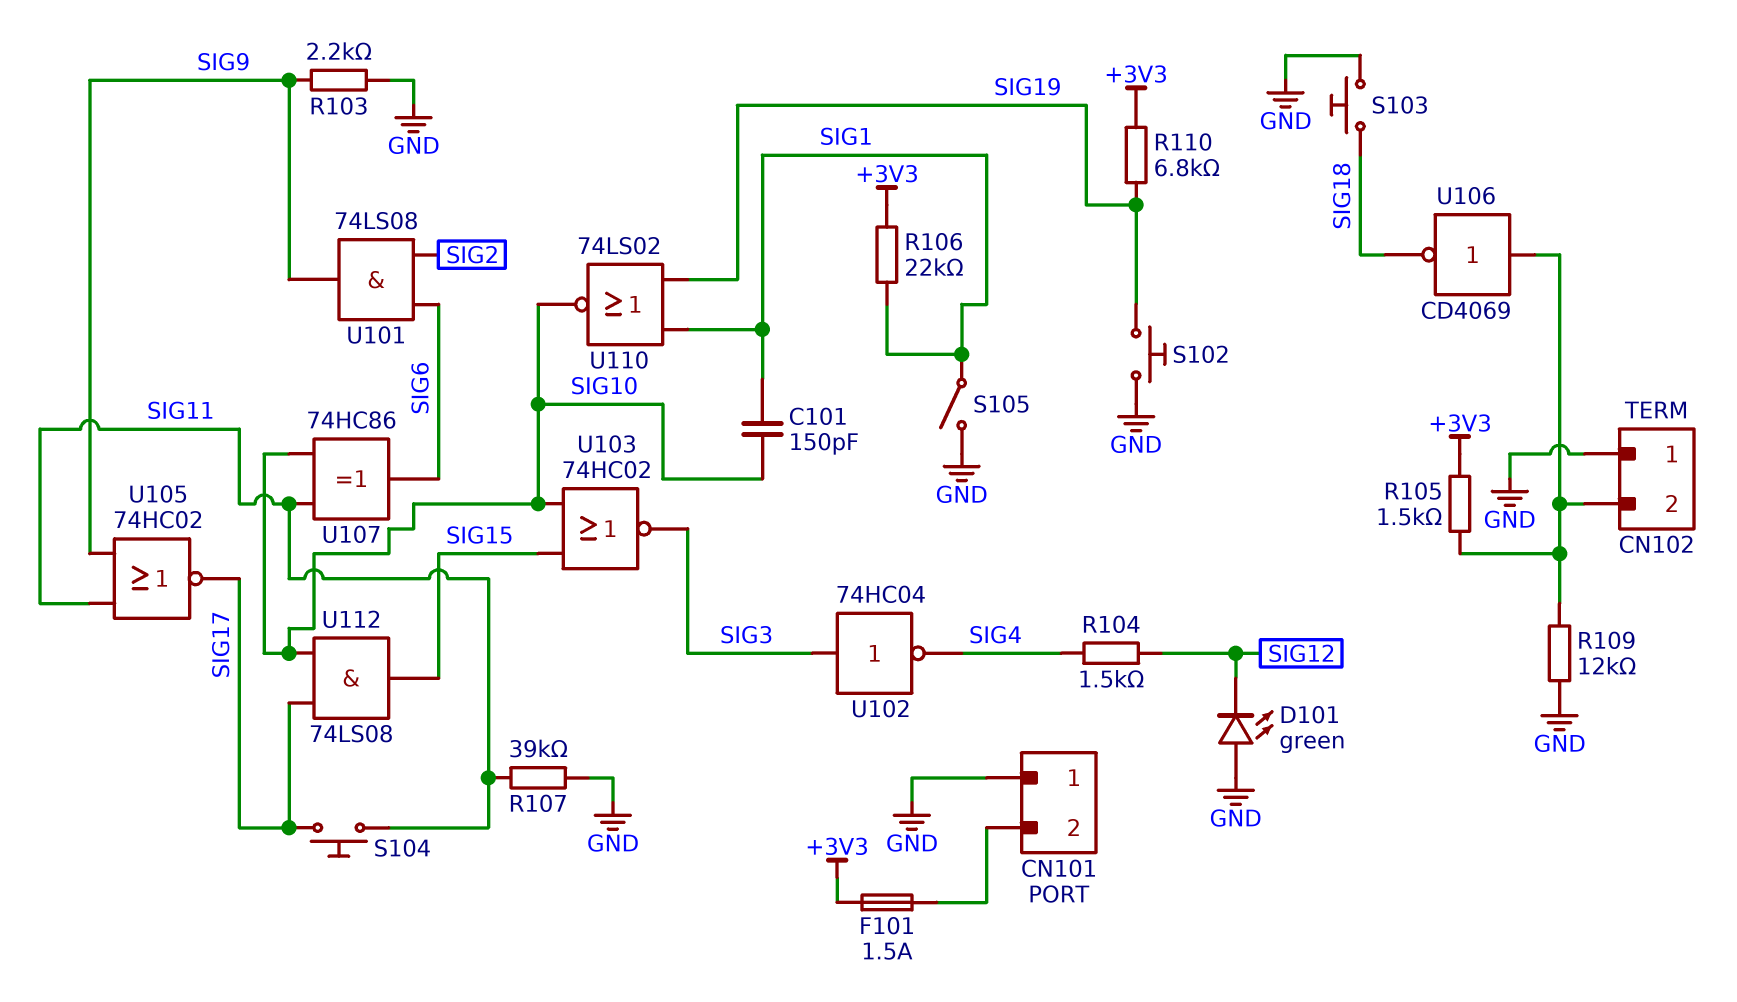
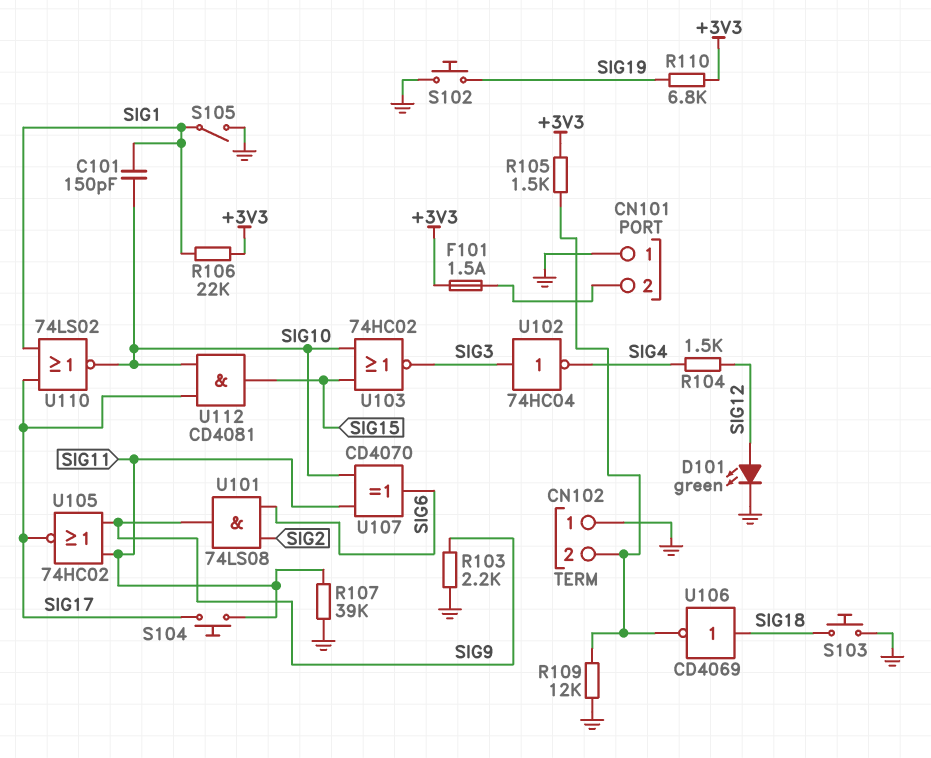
D101: LED green (A GND, K SIG12) -> LED green (A SIG12, K GND)
U106: NOT CD4069 (in CN102/2, out SIG18) -> NOT CD4069 (in SIG18, out CN102/2)
U107: XOR 74HC86 (in SIG10, in SIG11, out SIG6) -> XOR CD4070 (in SIG10, in SIG11, out SIG6)
U110: NOR 74LS02 (in SIG1, in SIG19, out SIG10) -> NOR 74LS02 (in SIG1, in SIG17, out SIG10)
U112: AND 74LS08 (in SIG10, in SIG17, out SIG15) -> AND CD4081 (in SIG10, in SIG17, out SIG15)

